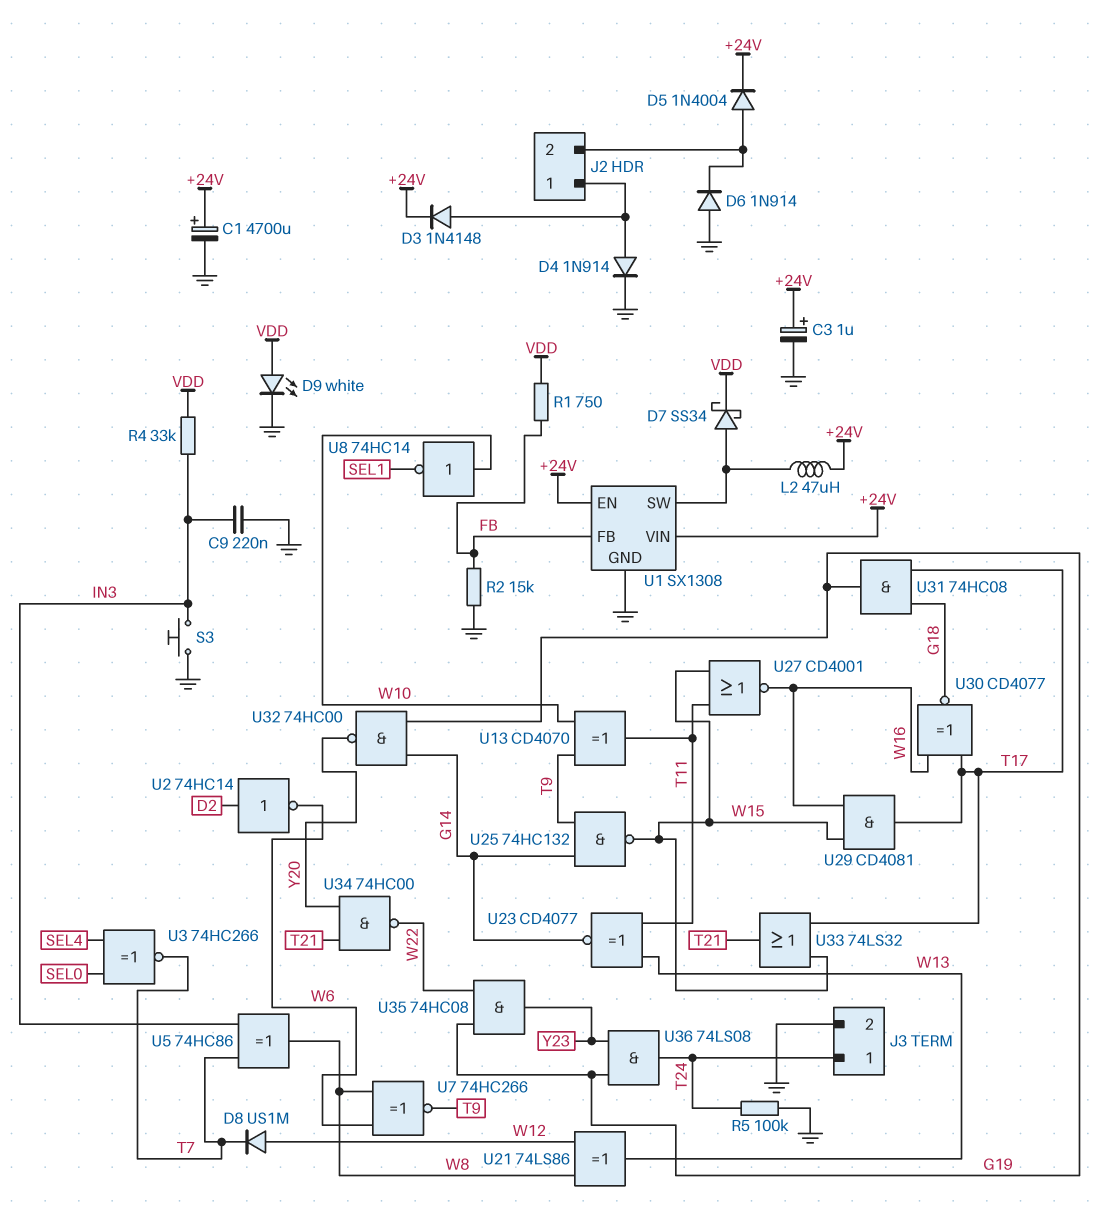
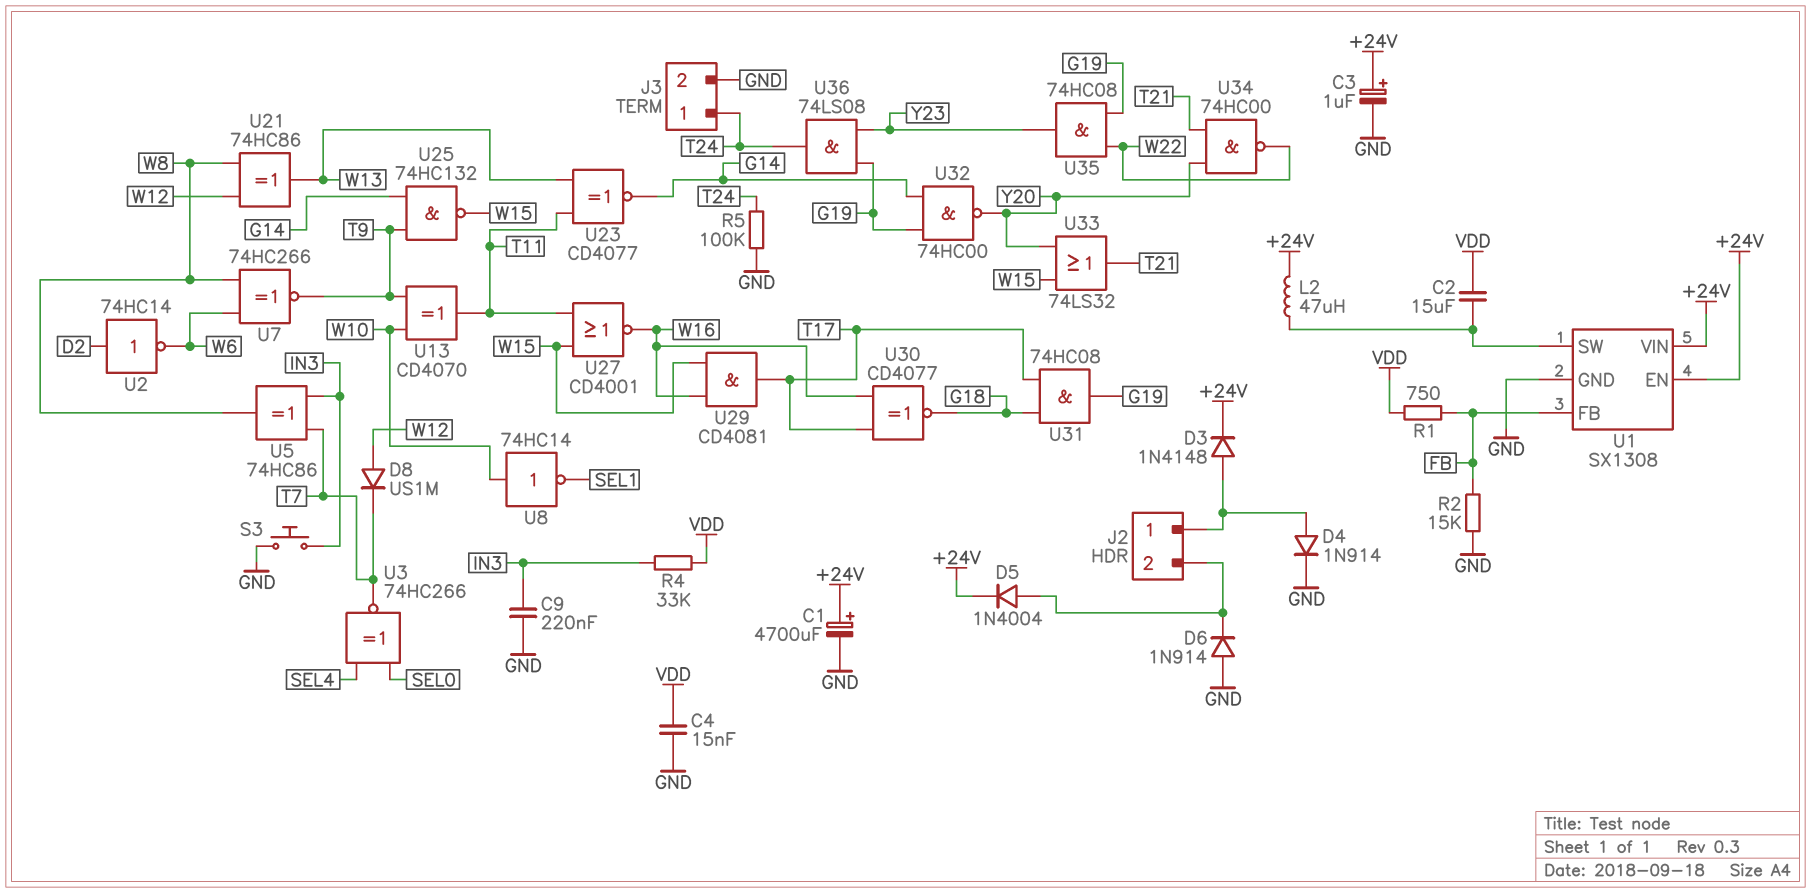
C2: none -> 15uF (U1/SW, VDD)
C4: none -> 15nF (GND, VDD)
D7: schottky SS34 (A U1/SW, K VDD) -> none
D9: LED white (A VDD, K GND) -> none
U21: XOR 74LS86 (in W8, in W12, out W13) -> XOR 74HC86 (in W8, in W12, out W13)
U33: OR 74LS32 (in T17, in W15, out T21) -> OR 74LS32 (in W15, in Y20, out T21)

